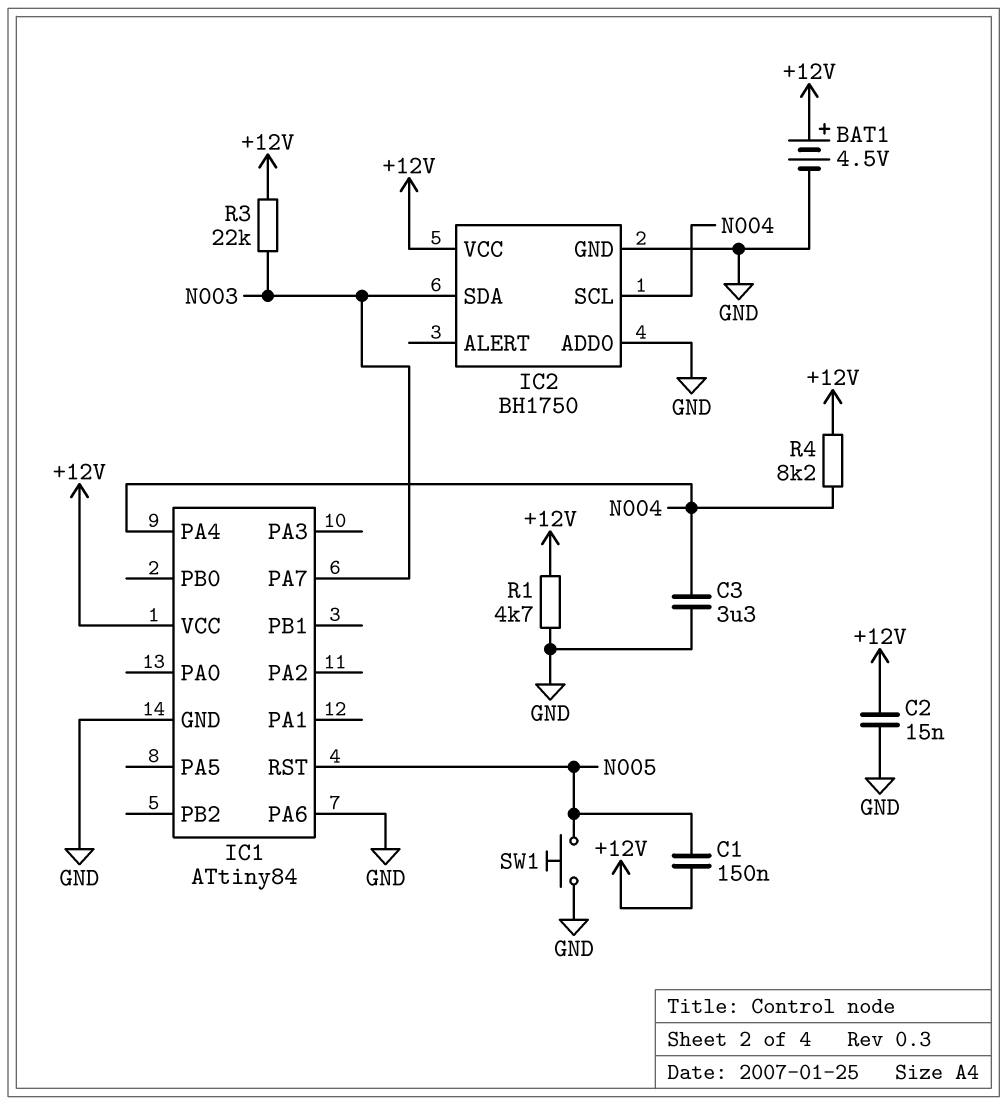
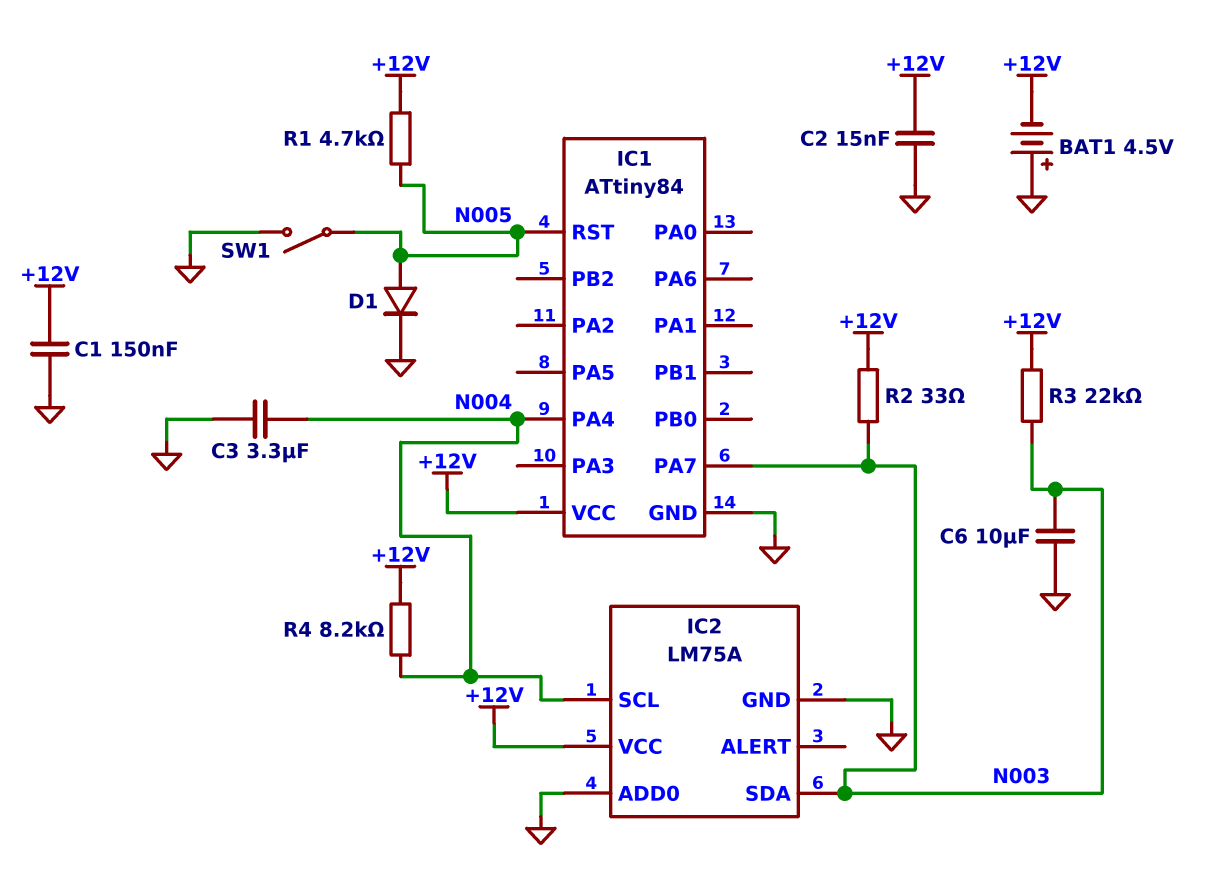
BAT1: 4.5V (plus +12V, minus GND) -> 4.5V (plus GND, minus +12V)
C1: 150nF (+12V, N005) -> 150nF (+12V, GND)
C6: none -> 10uF (GND, N003)
D1: none -> diode (A N005, K GND)
IC1 pin PA6: GND -> none
IC2: BH1750 -> LM75A
R1: 4.7k (+12V, GND) -> 4.7k (+12V, N005)
R2: none -> 33 (+12V, N003)
SW1: button (GND, N005) -> switch (GND, N005)

